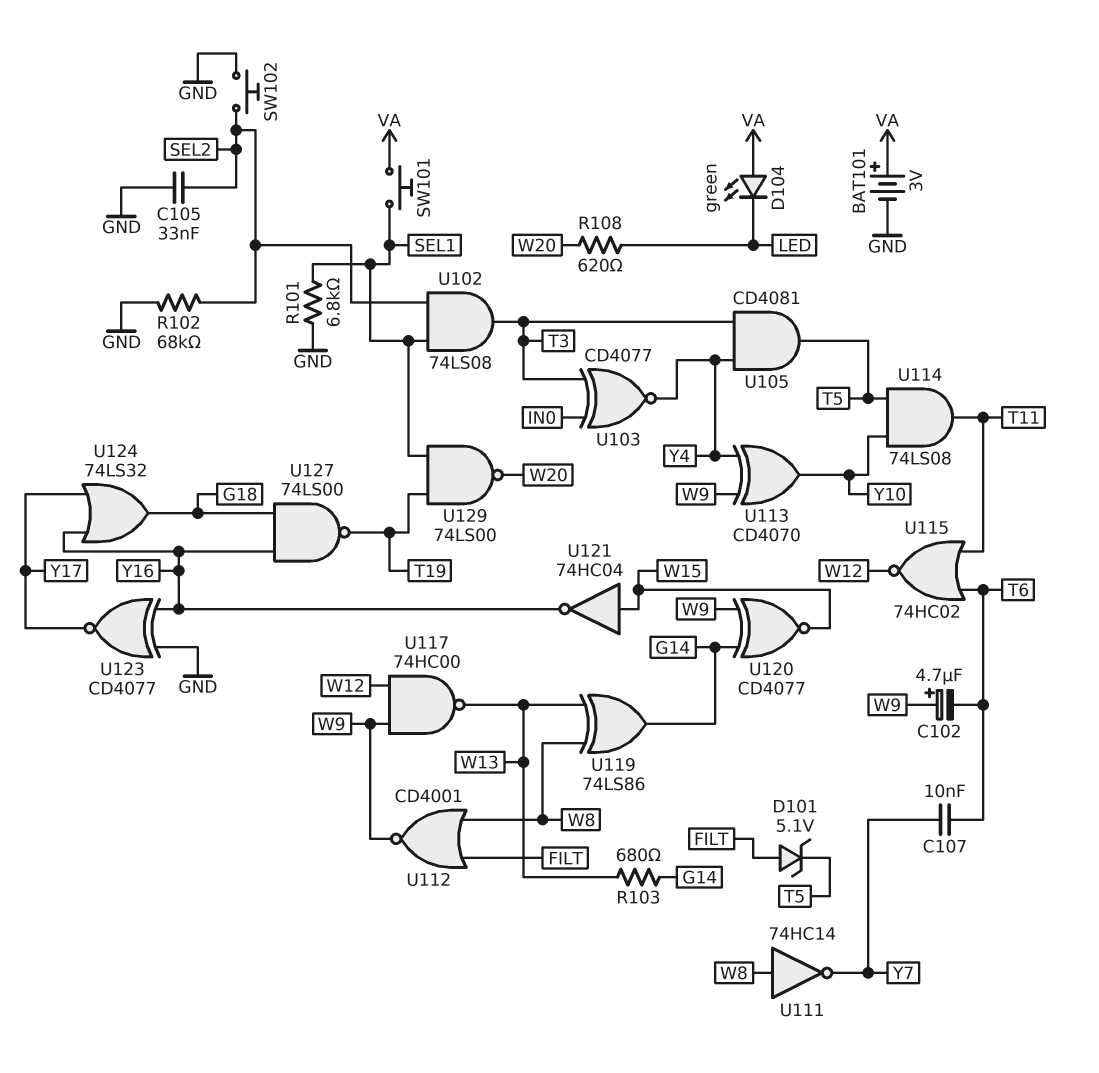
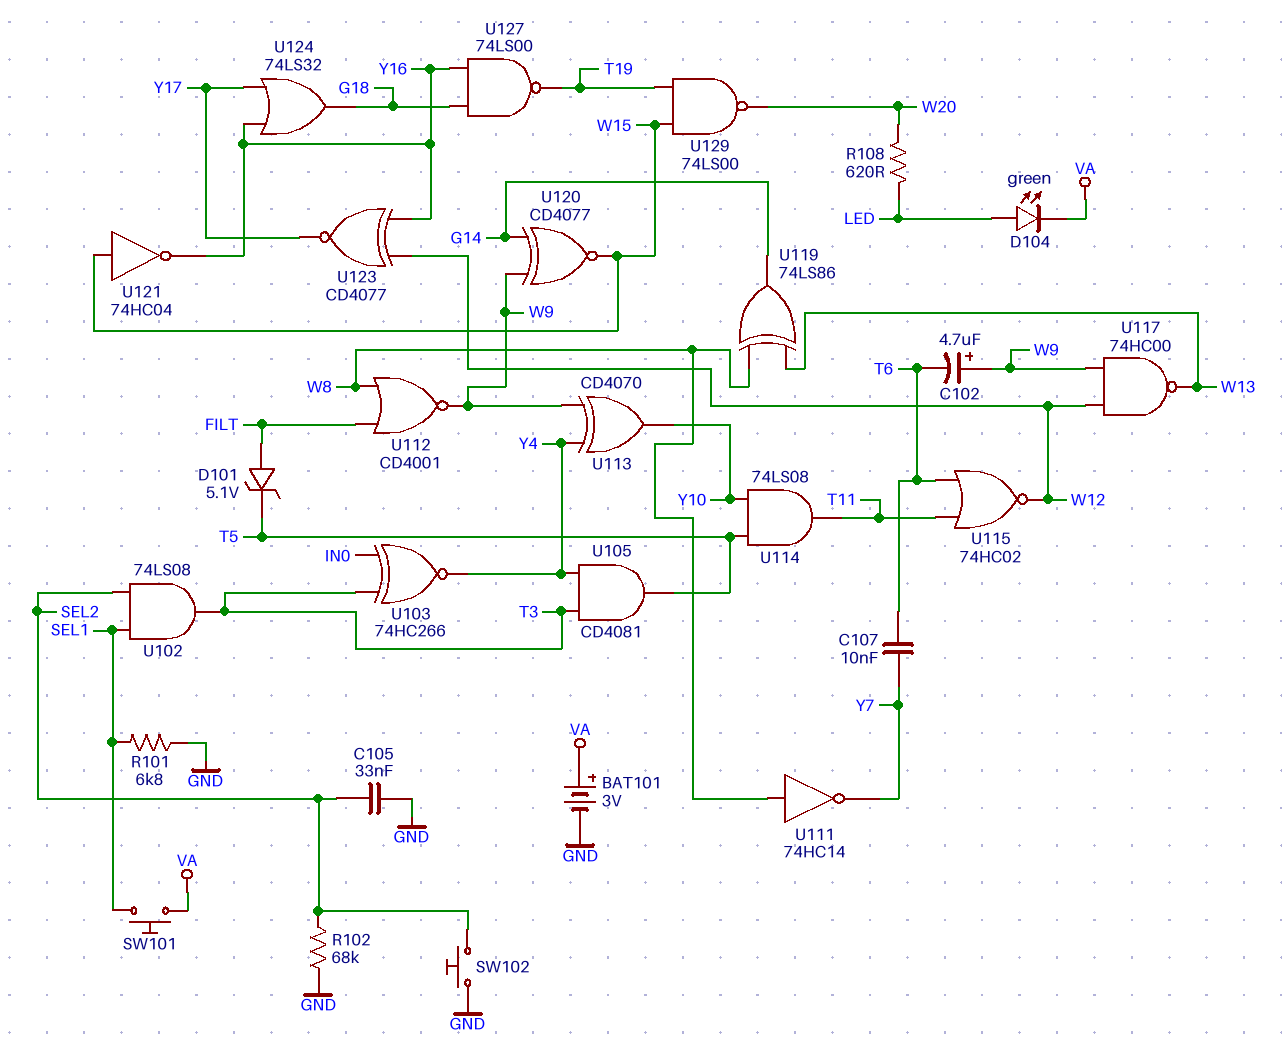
D104: LED green (A VA, K LED) -> LED green (A LED, K VA)
R103: 680 (G14, W13) -> none
U103: XNOR CD4077 (in IN0, in T3, out Y4) -> XNOR 74HC266 (in IN0, in T3, out Y4)
U123: XNOR CD4077 (in GND, in Y16, out Y17) -> XNOR CD4077 (in W12, in Y16, out Y17)
U129: NAND 74LS00 (in SEL1, in T19, out W20) -> NAND 74LS00 (in T19, in W15, out W20)

